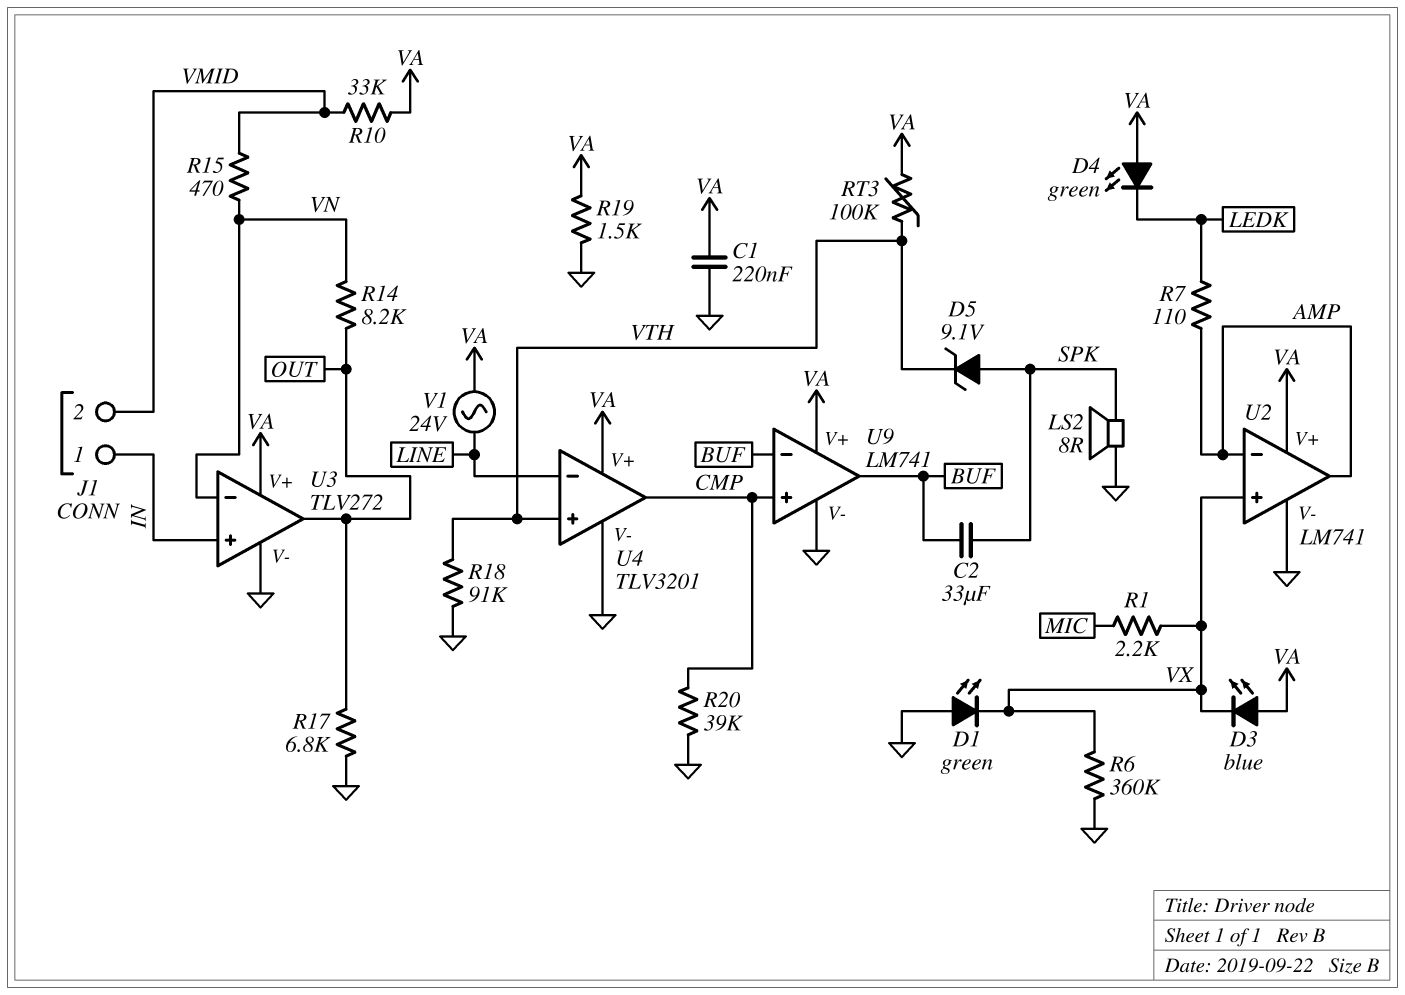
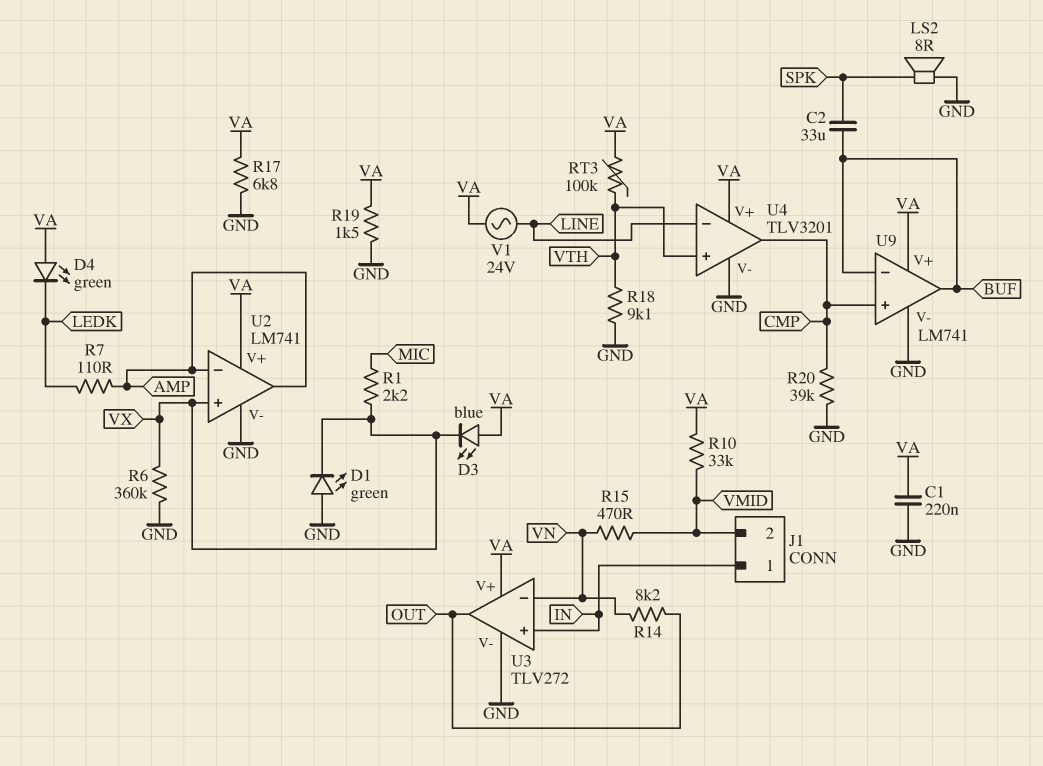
D5: zener 9.1V (A SPK, K VTH) -> none
R17: 6.8k (GND, OUT) -> 6.8k (GND, VA)
R18: 91k (GND, VTH) -> 9.1k (GND, VTH)

